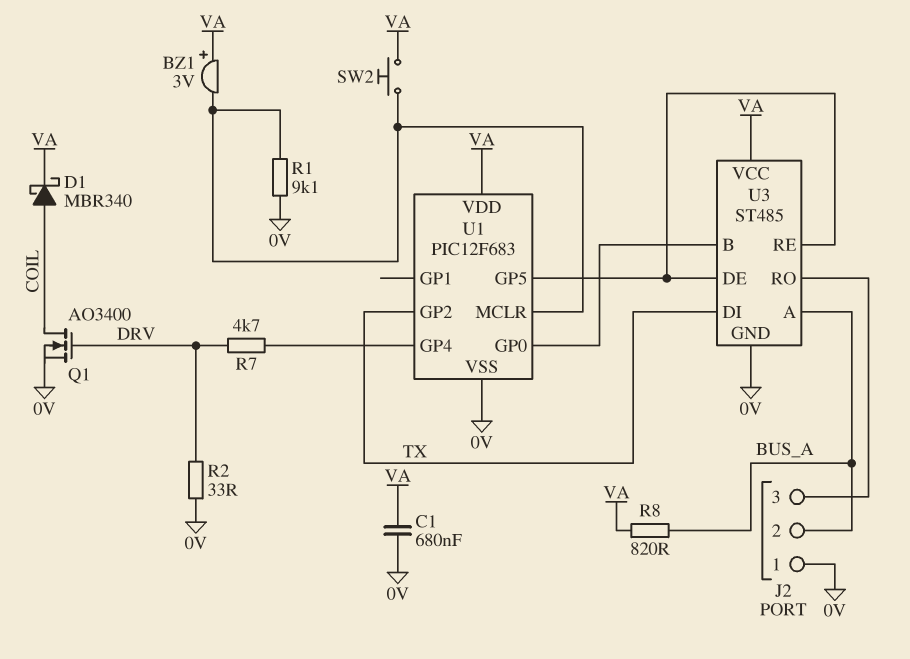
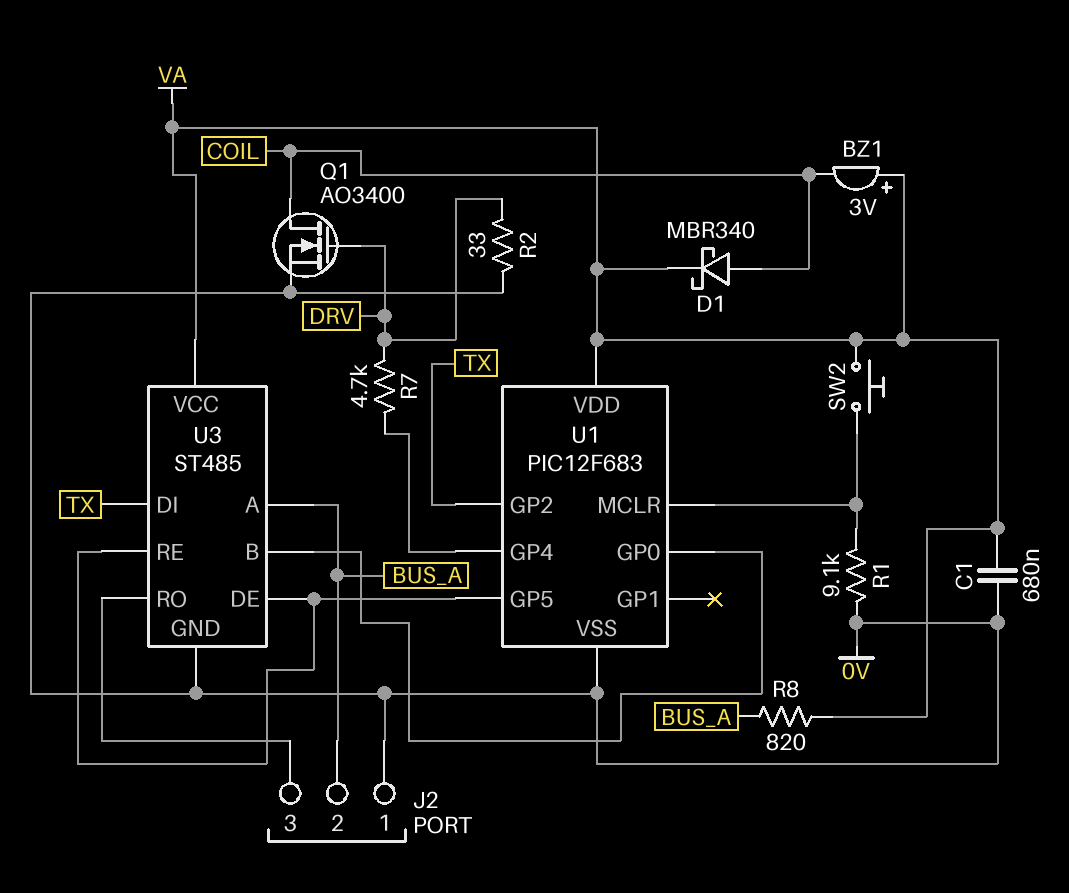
BZ1: buzzer 3V (plus VA, minus U1/MCLR) -> buzzer 3V (plus VA, minus COIL)

